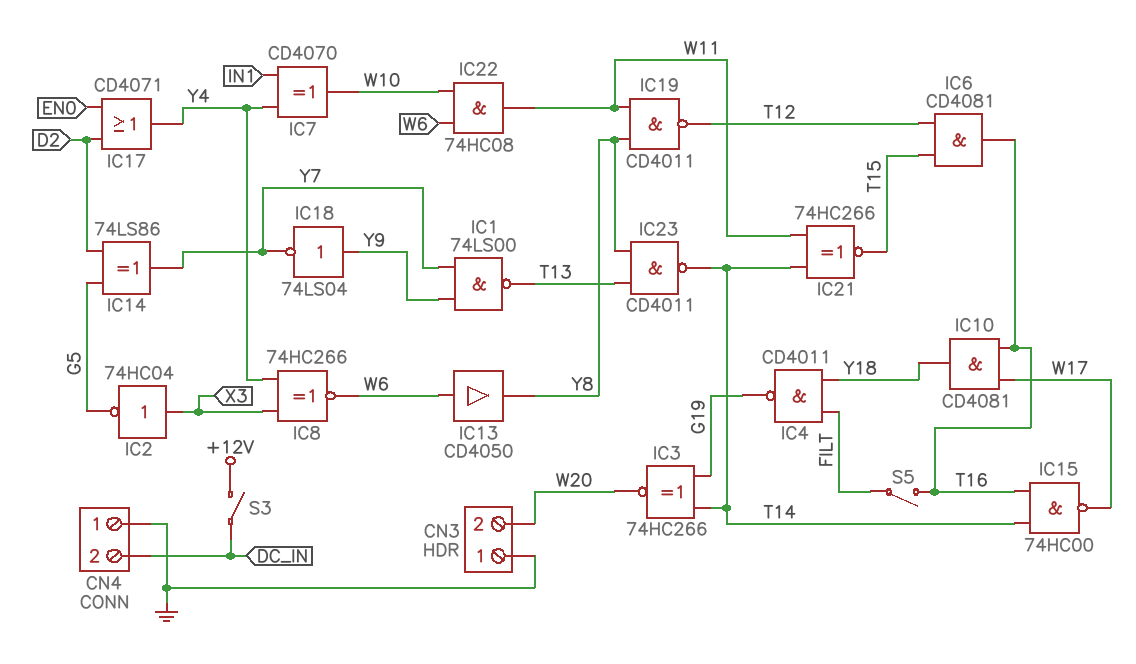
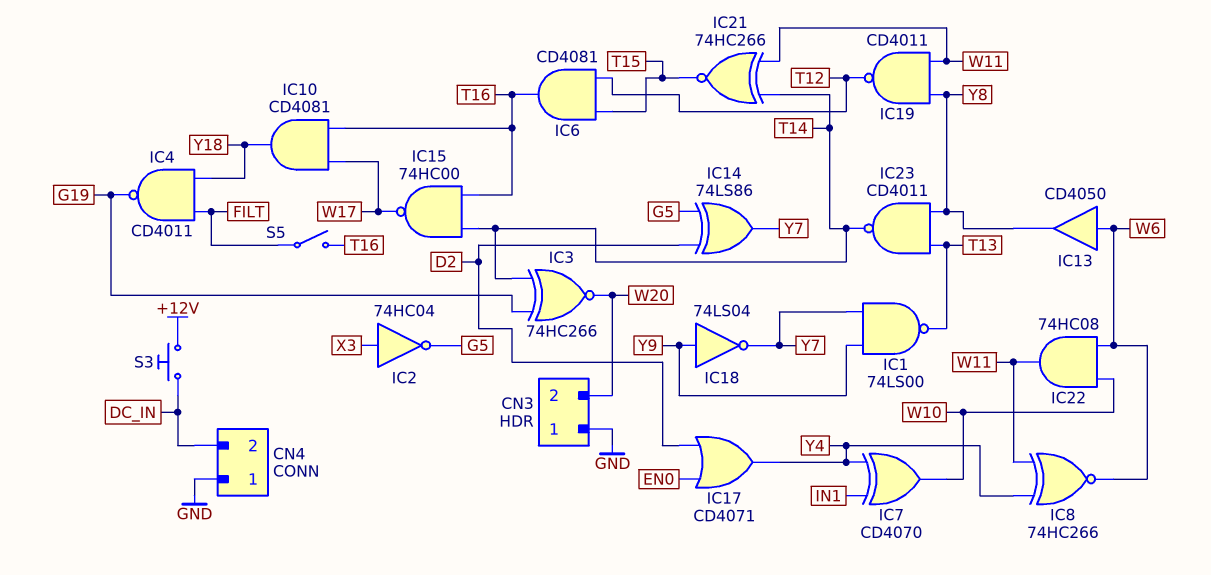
IC8: XNOR 74HC266 (in X3, in Y4, out W6) -> XNOR 74HC266 (in W11, in Y4, out W6)
S3: switch (+12V, DC_IN) -> button (+12V, DC_IN)

